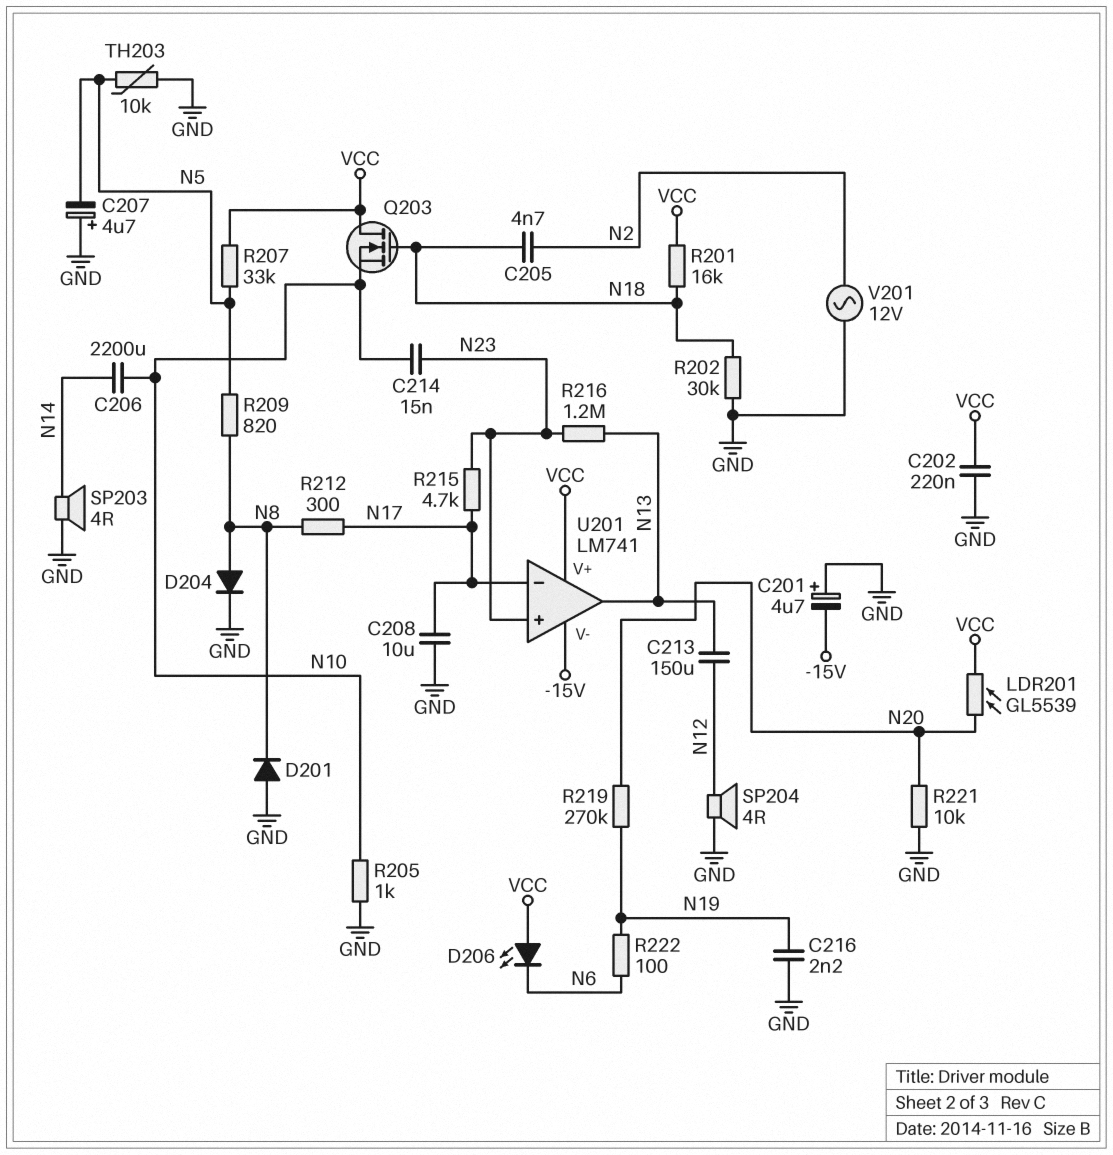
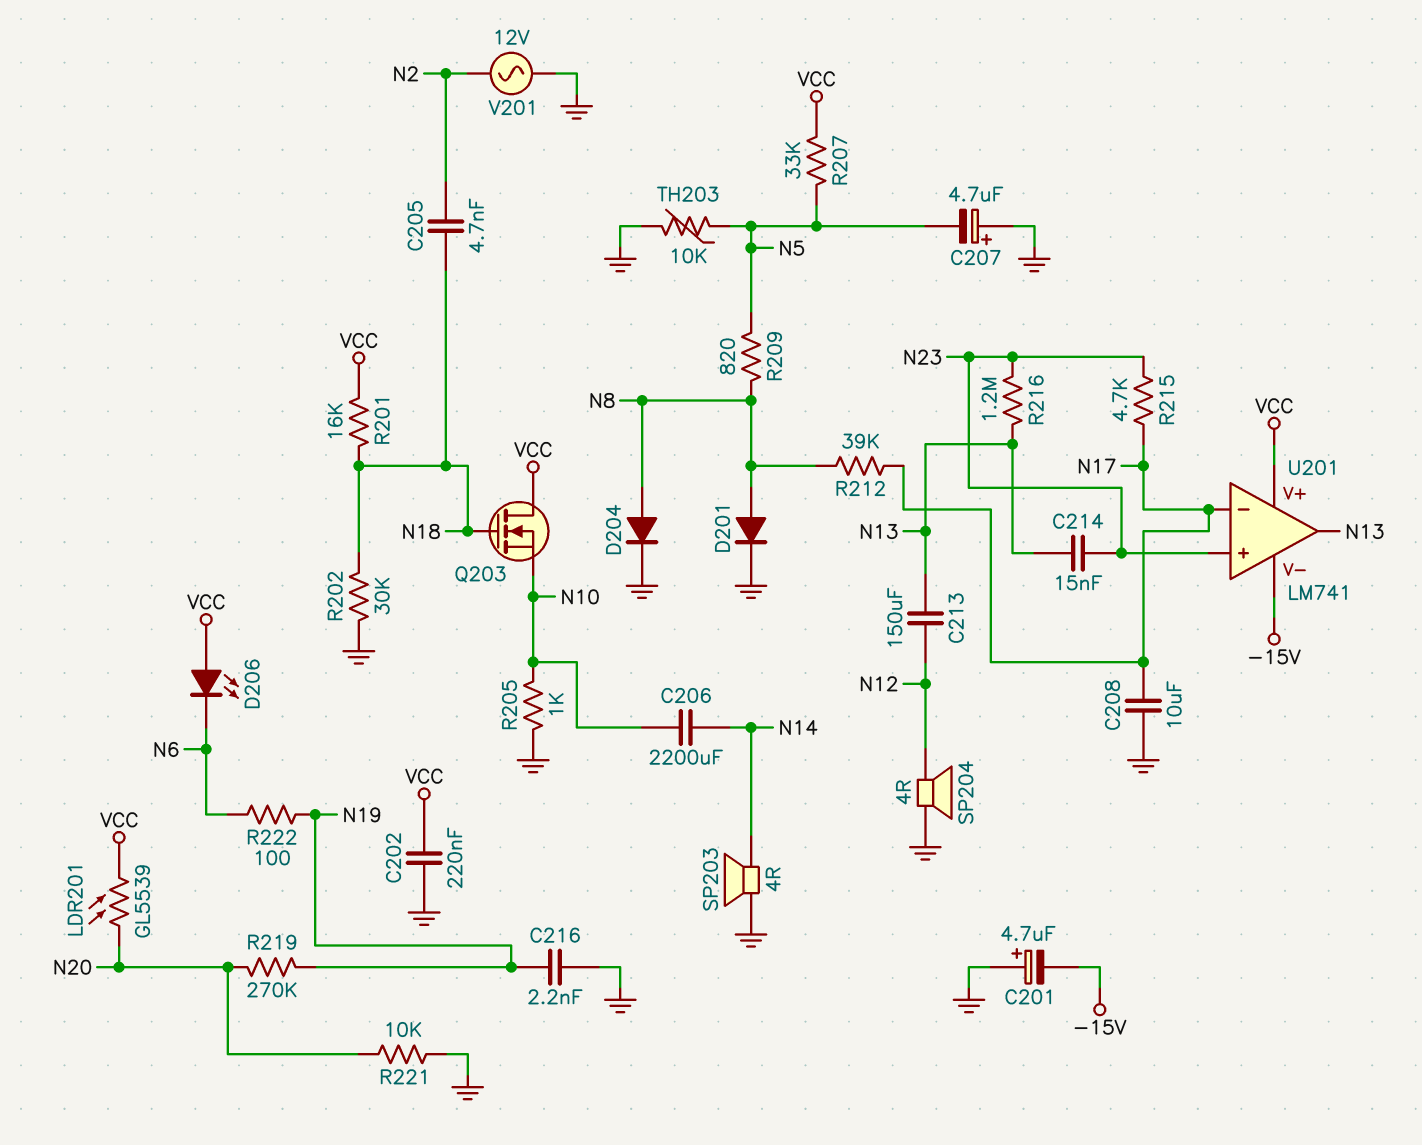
C214: 15nF (N10, N23) -> 15nF (N13, N23)
D201: diode (A GND, K N8) -> diode (A N8, K GND)
R212: 300 (N8, N17) -> 39k (N8, N17)

